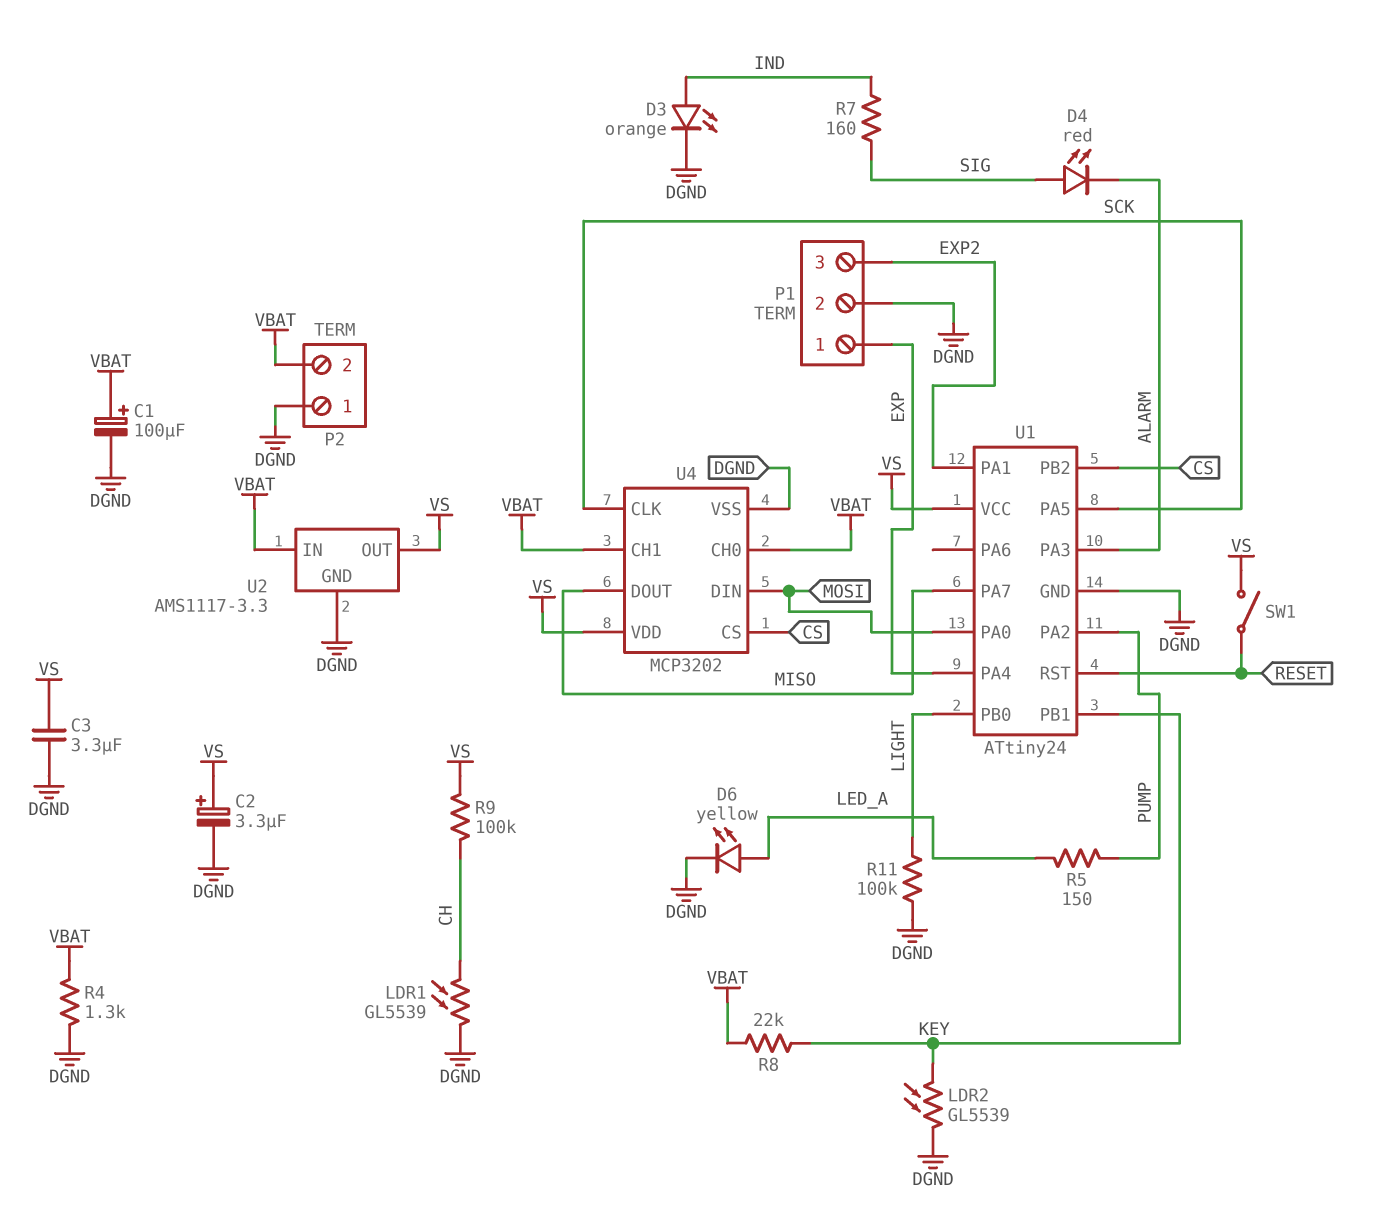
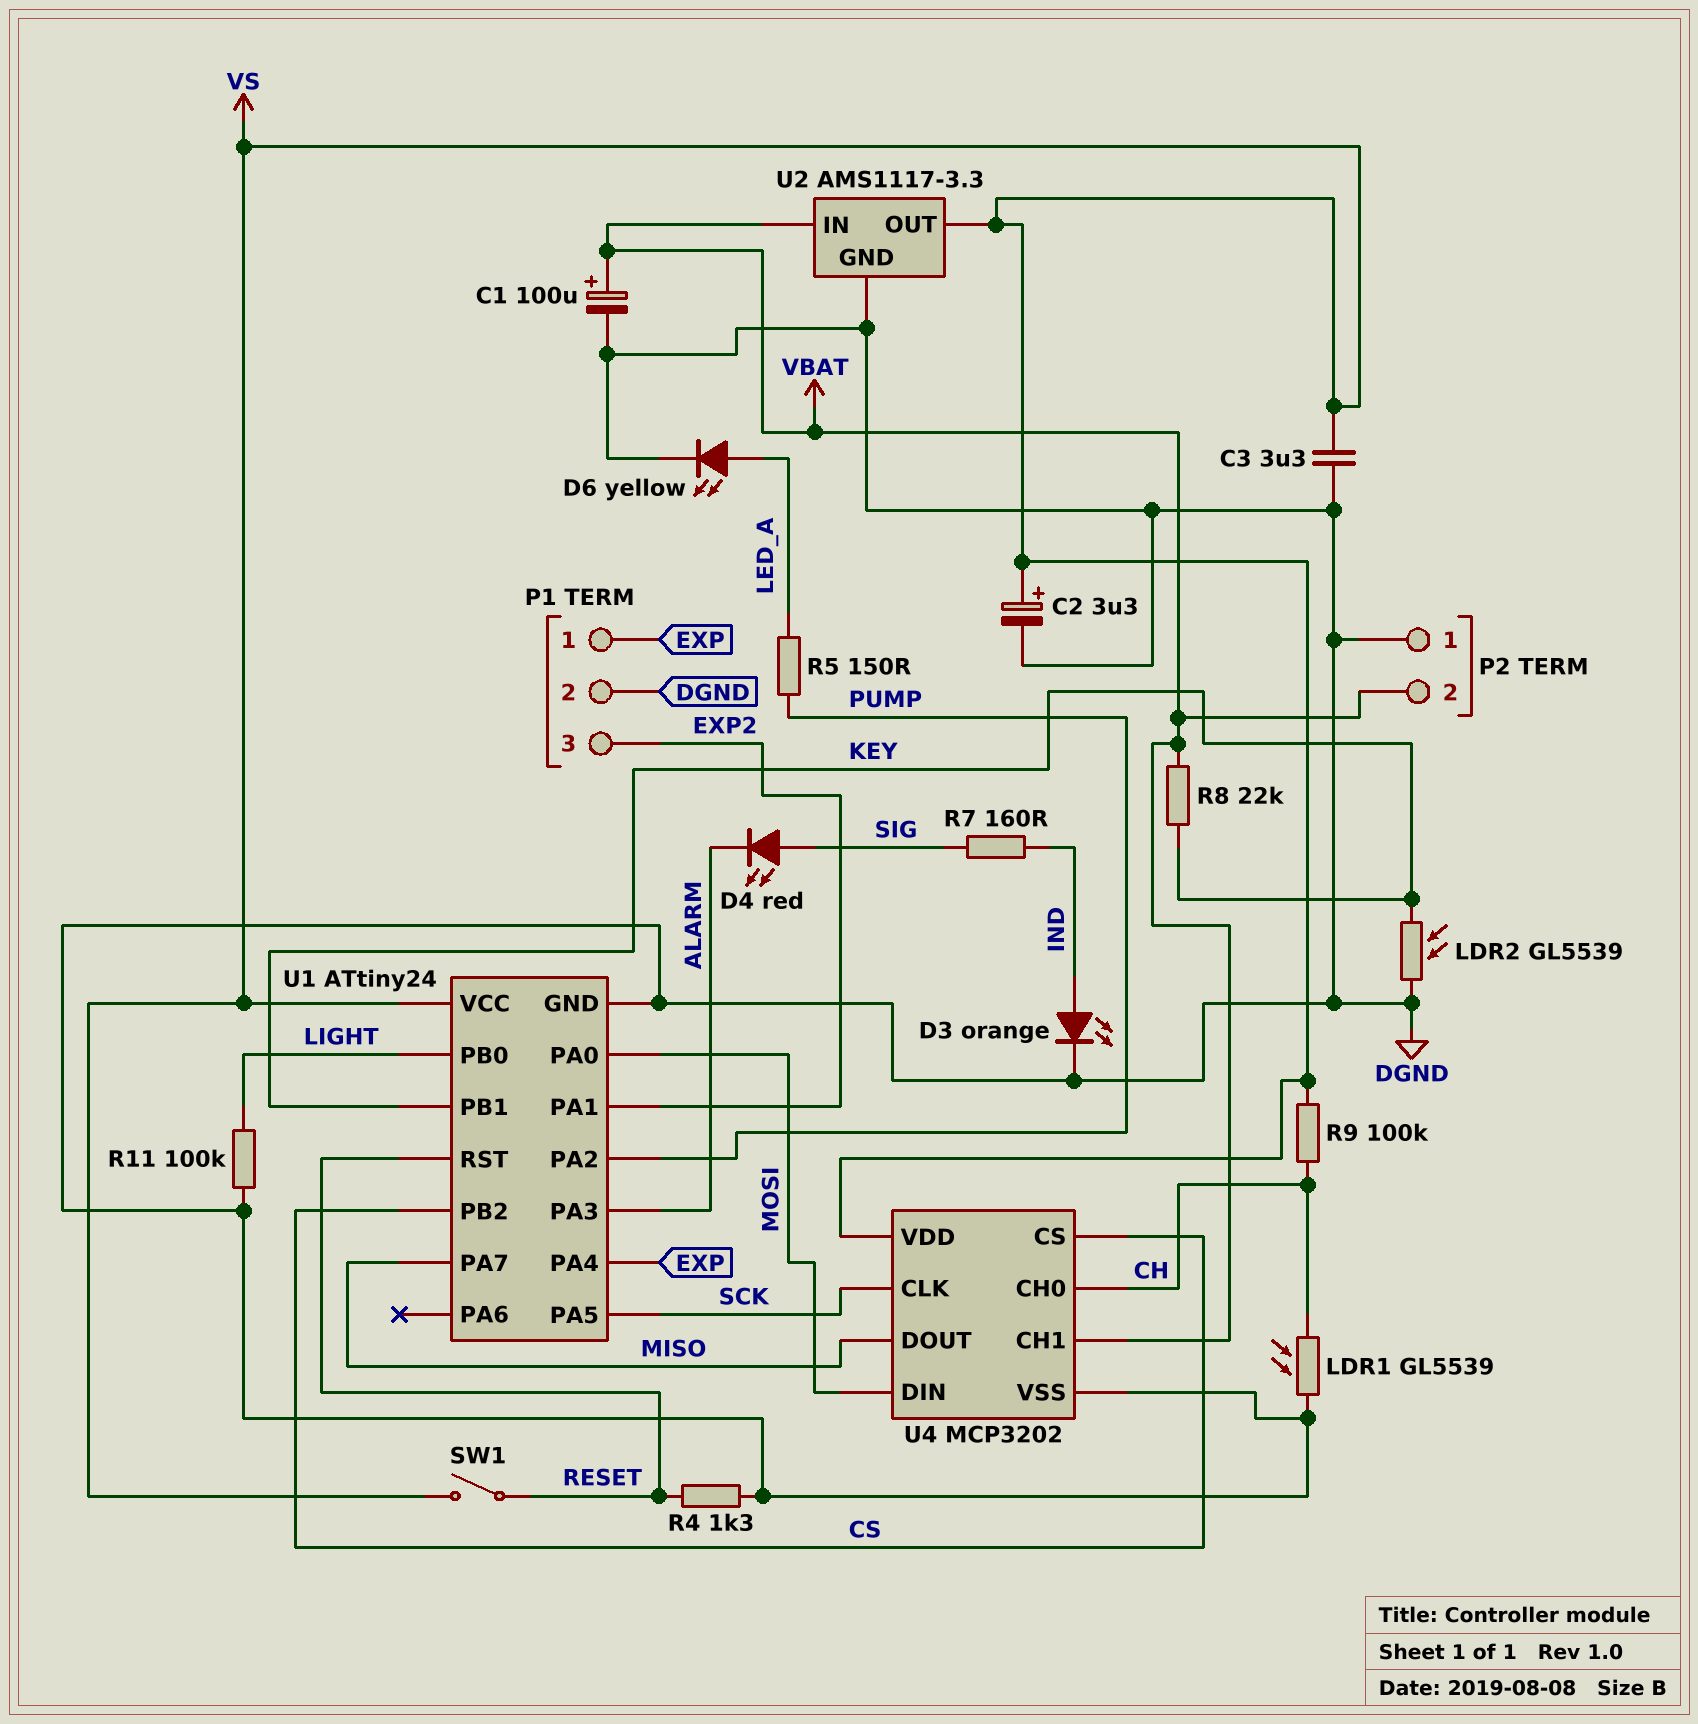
R4: 1.3k (DGND, VBAT) -> 1.3k (DGND, RESET)
U4 pin CH0: VBAT -> CH

